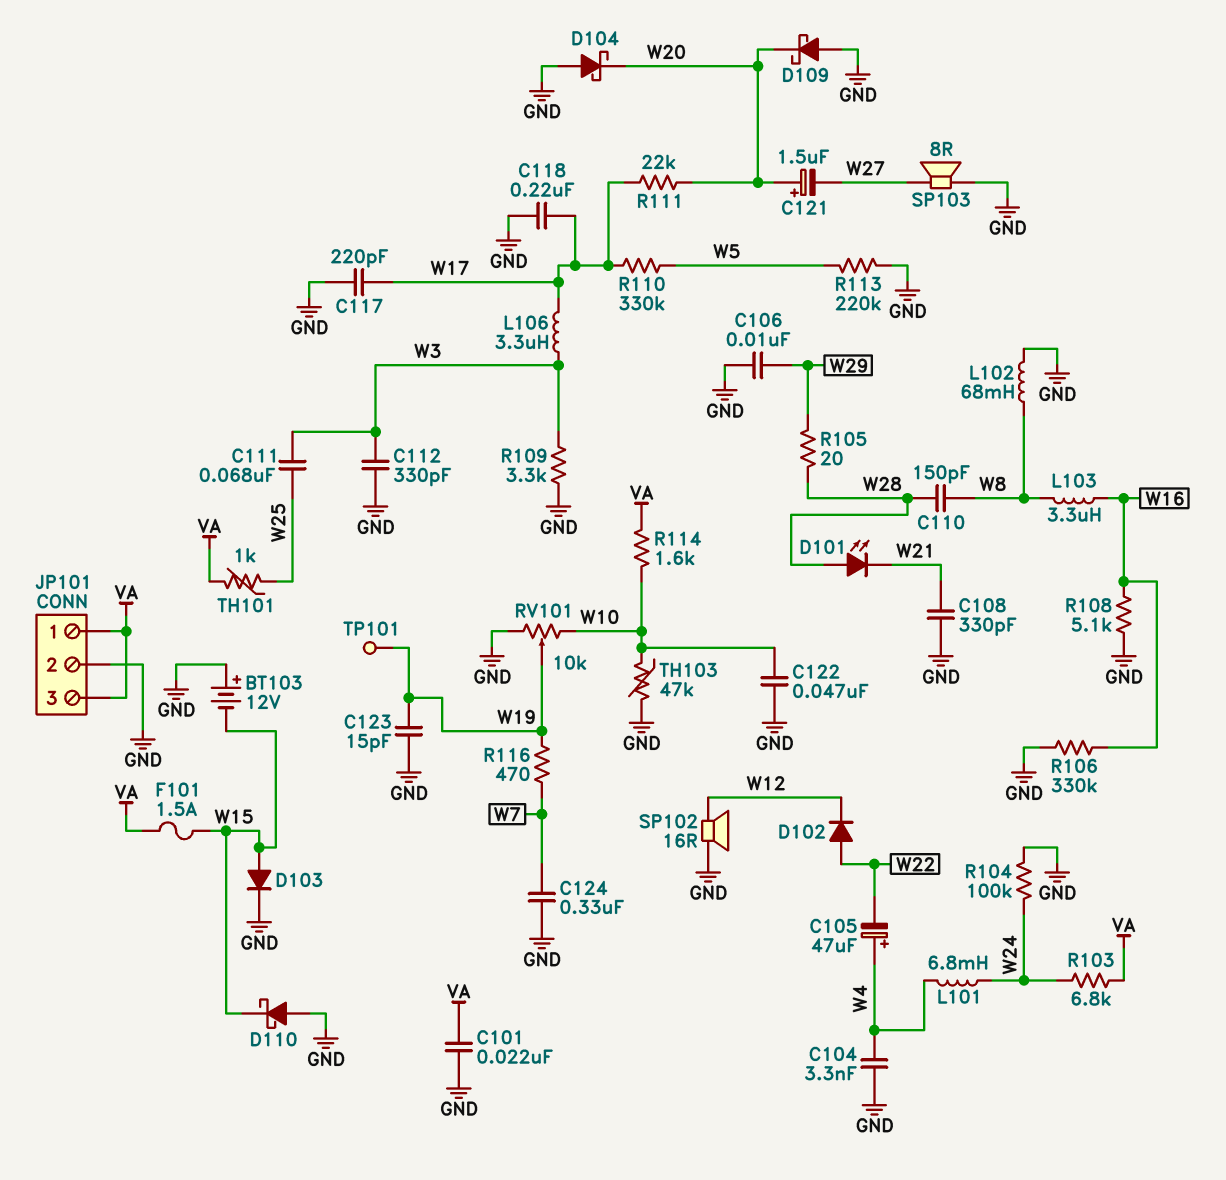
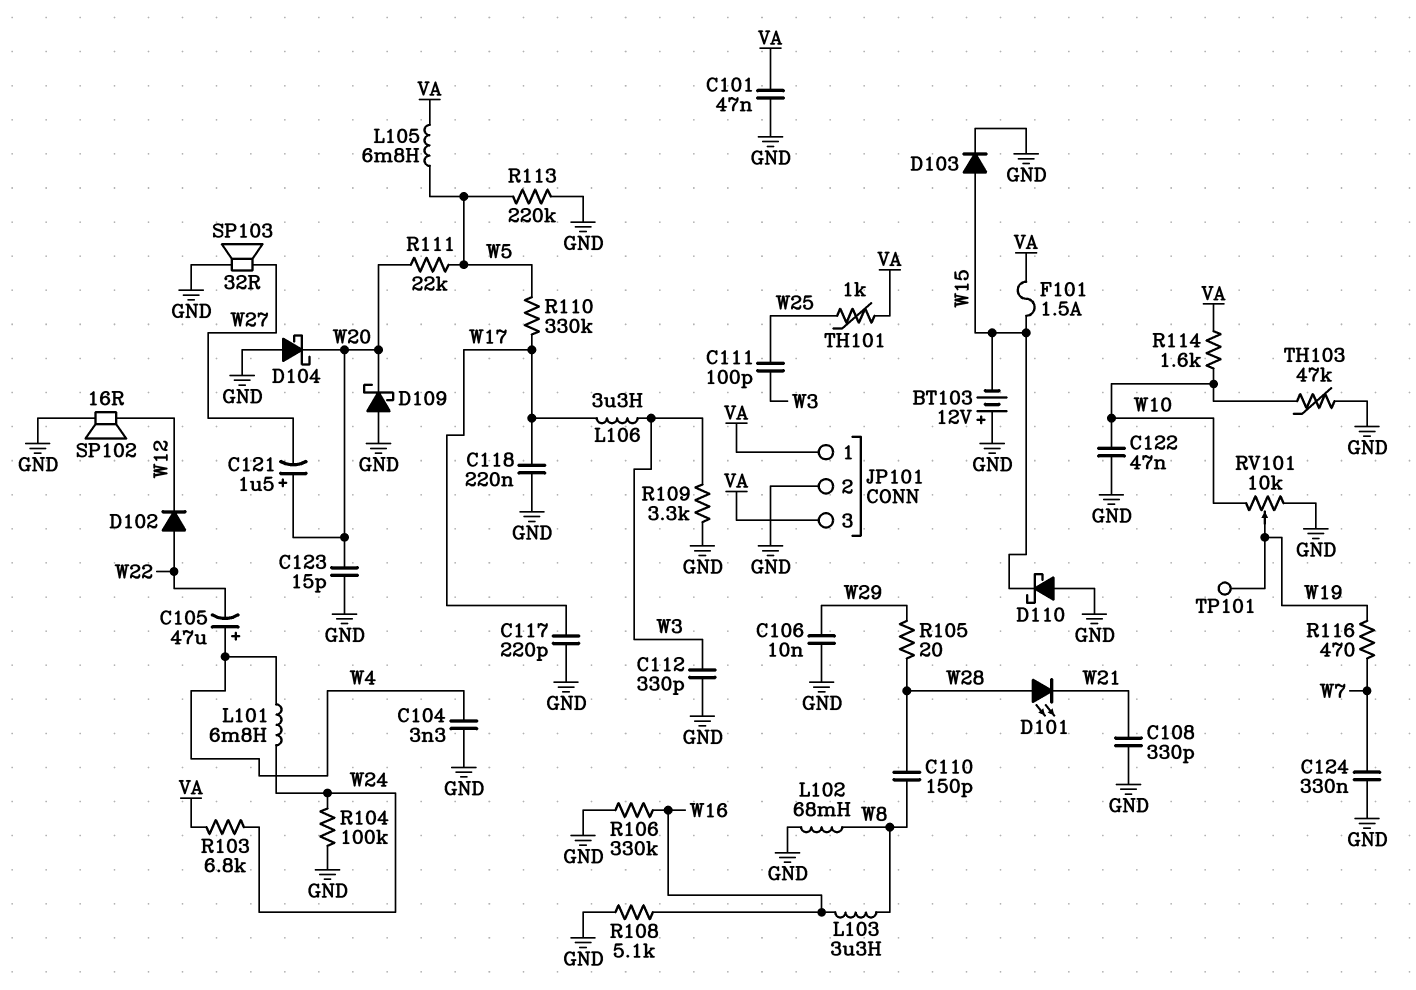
C101: 22nF (GND, VA) -> 47nF (GND, VA)
C111: 68nF (W3, W25) -> 100pF (W3, W25)
C123: 15pF (GND, W19) -> 15pF (GND, W20)
L105: none -> 6.8mH (VA, W5)
R111: 22k (W17, W20) -> 22k (W5, W20)
SP103: speaker 8R (GND, W27) -> speaker 32R (GND, W27)

